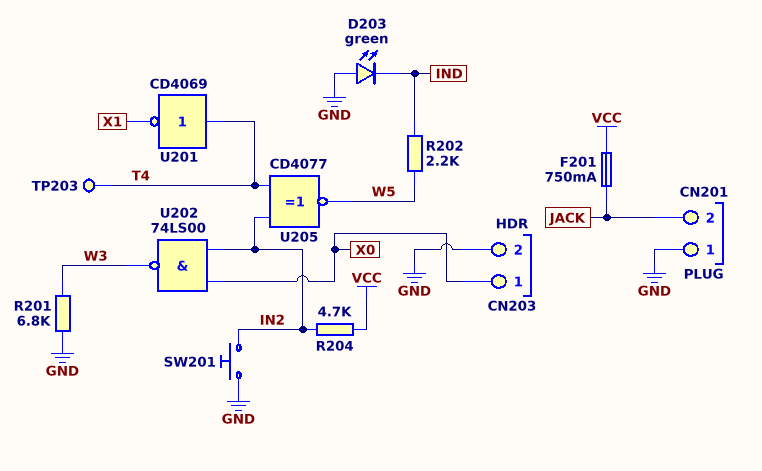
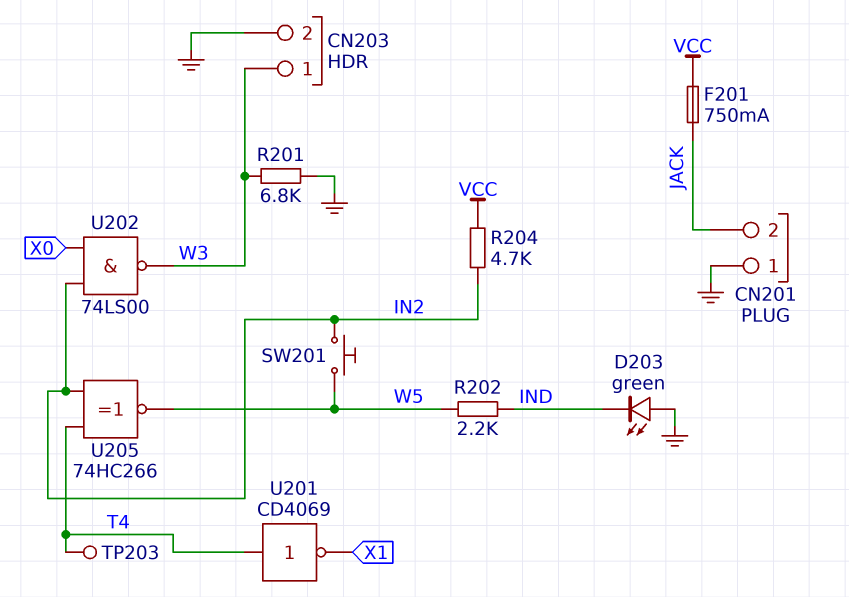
CN203 pin 1: X0 -> W3
SW201: button (GND, IN2) -> button (IN2, W5)
U205: XNOR CD4077 (in IN2, in T4, out W5) -> XNOR 74HC266 (in IN2, in T4, out W5)

